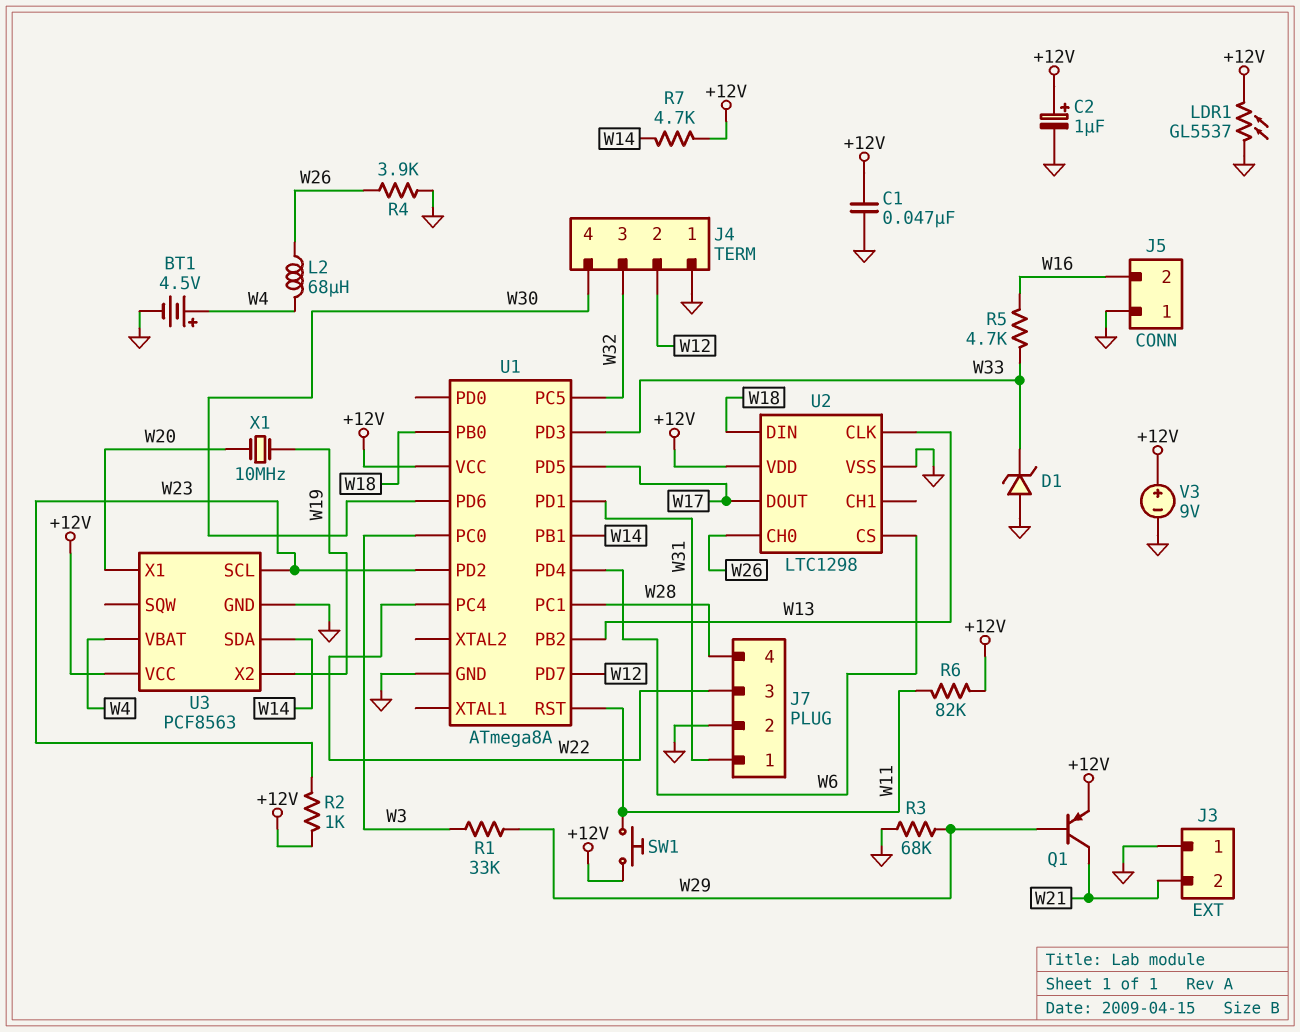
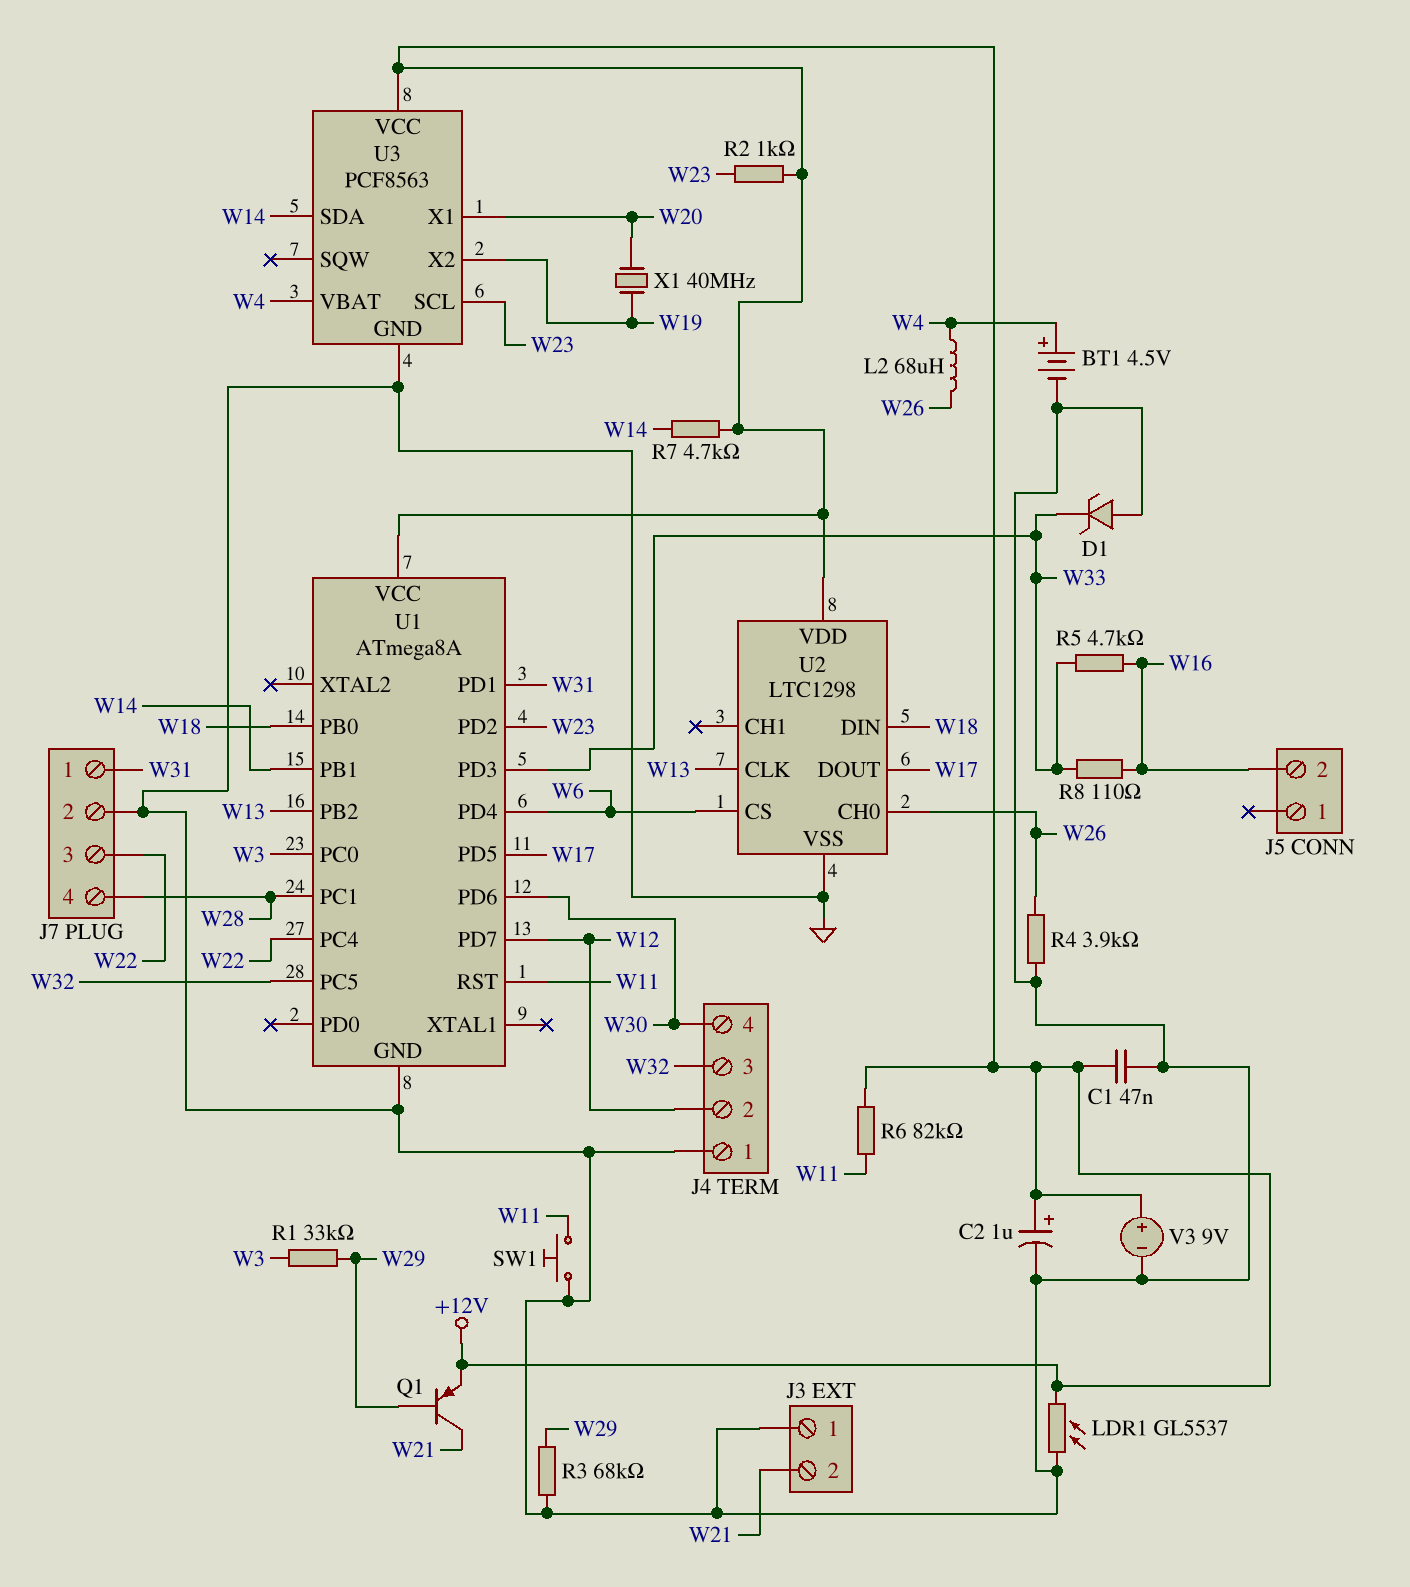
J5 pin 1: GND -> none
R8: none -> 110 (W16, W33)
SW1: button (+12V, W11) -> button (GND, W11)
X1: 10MHz (W19, W20) -> 40MHz (W19, W20)

